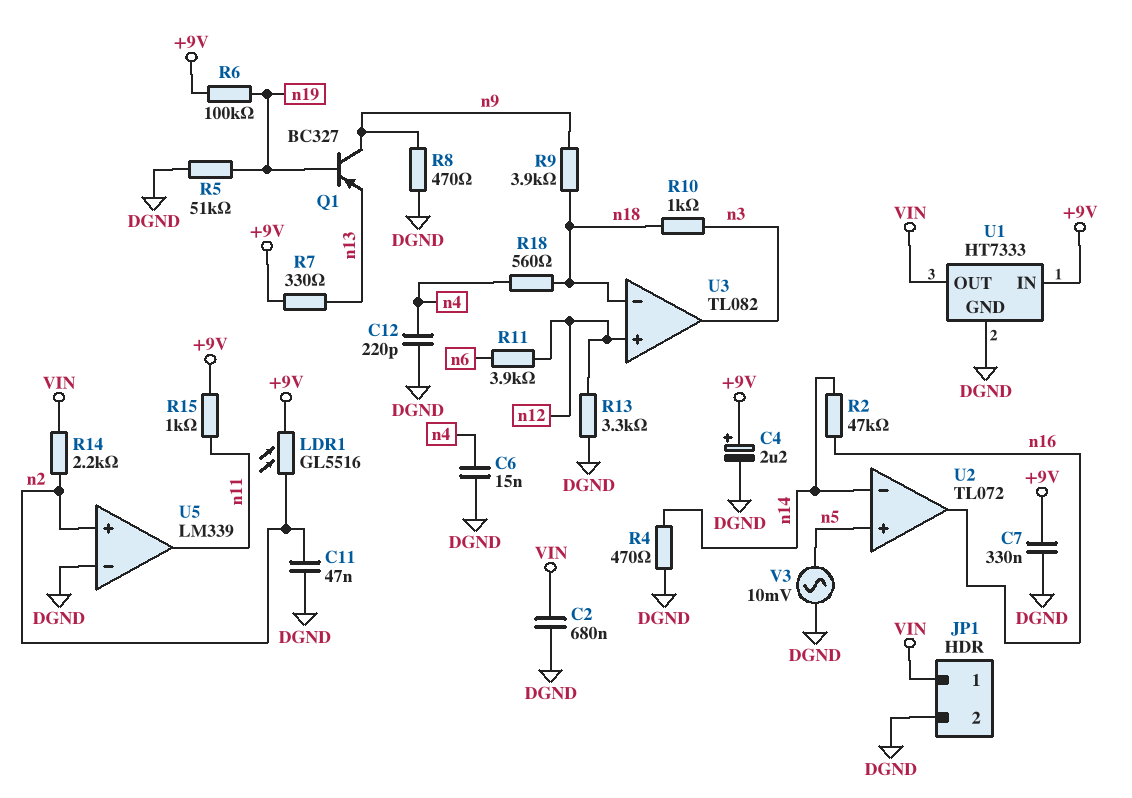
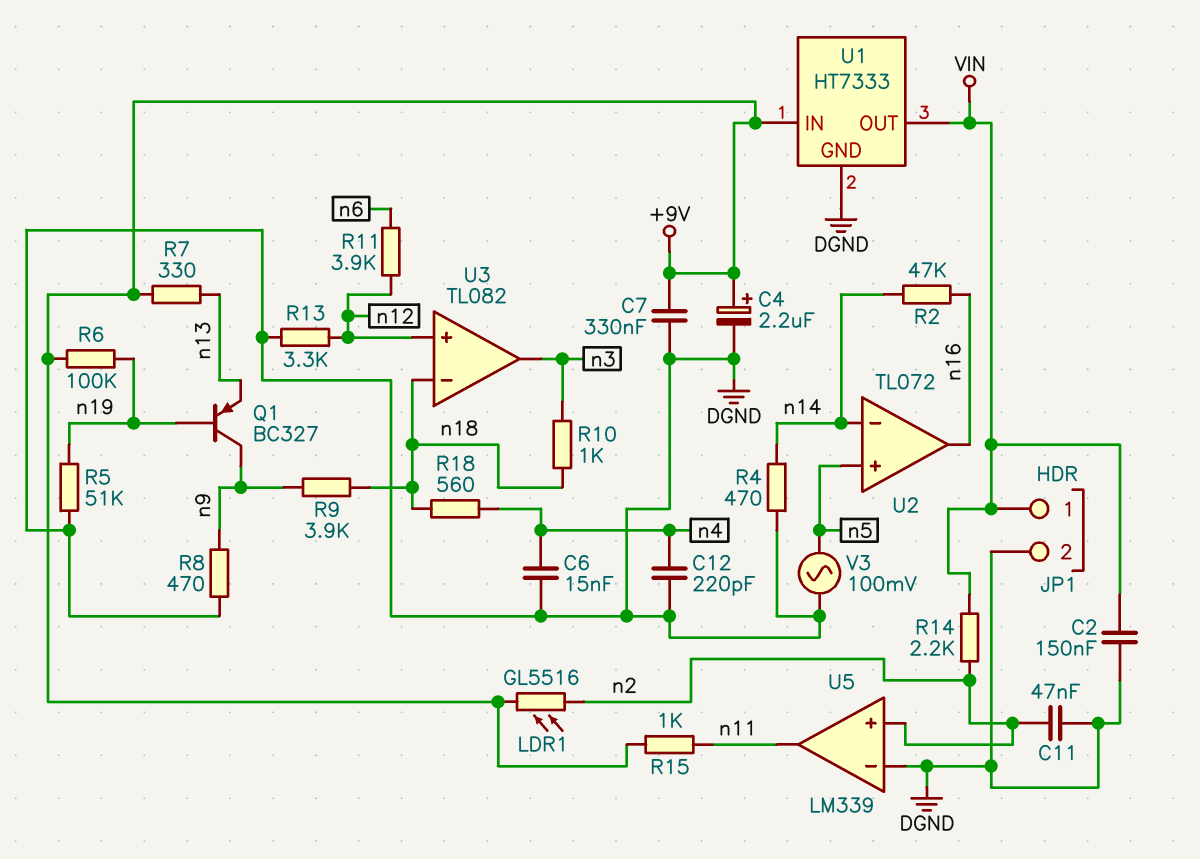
C2: 680nF (DGND, VIN) -> 150nF (DGND, VIN)
V3: AC 10mV (DGND, n5) -> AC 100mV (DGND, n5)

